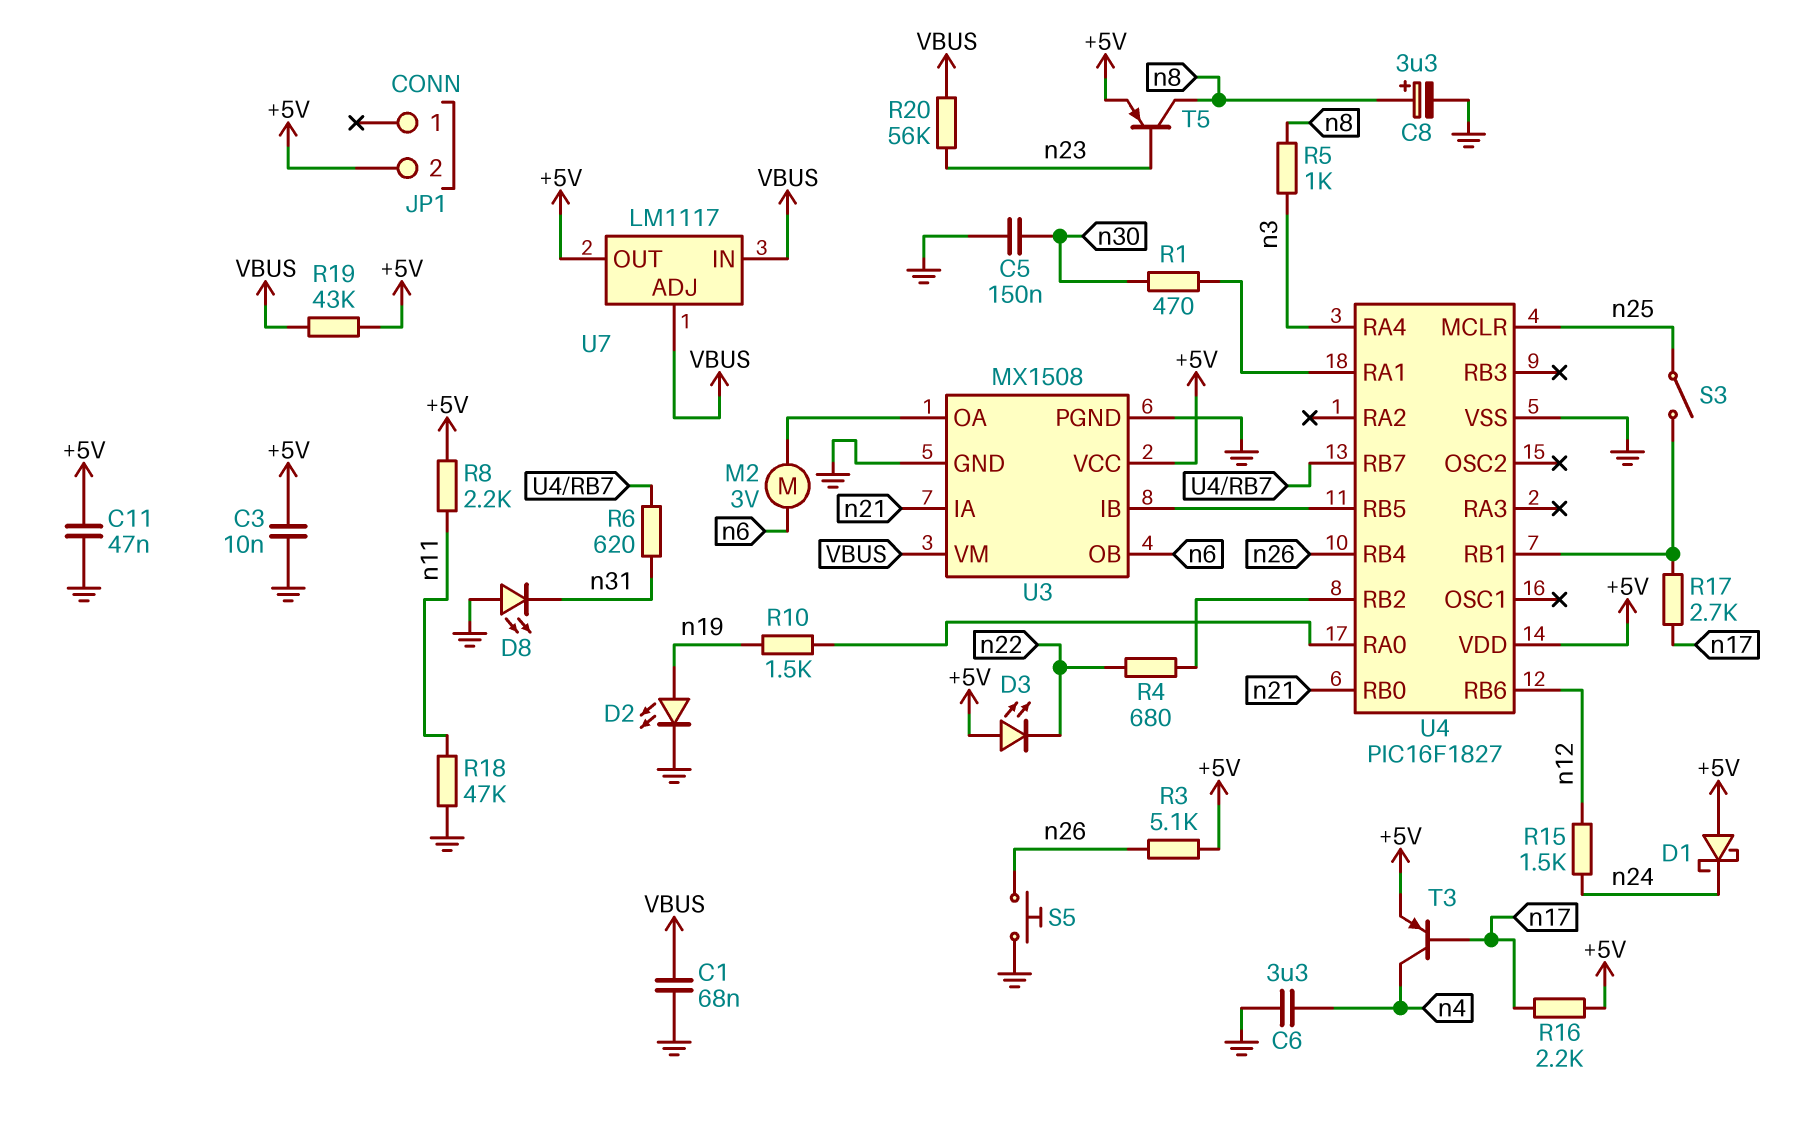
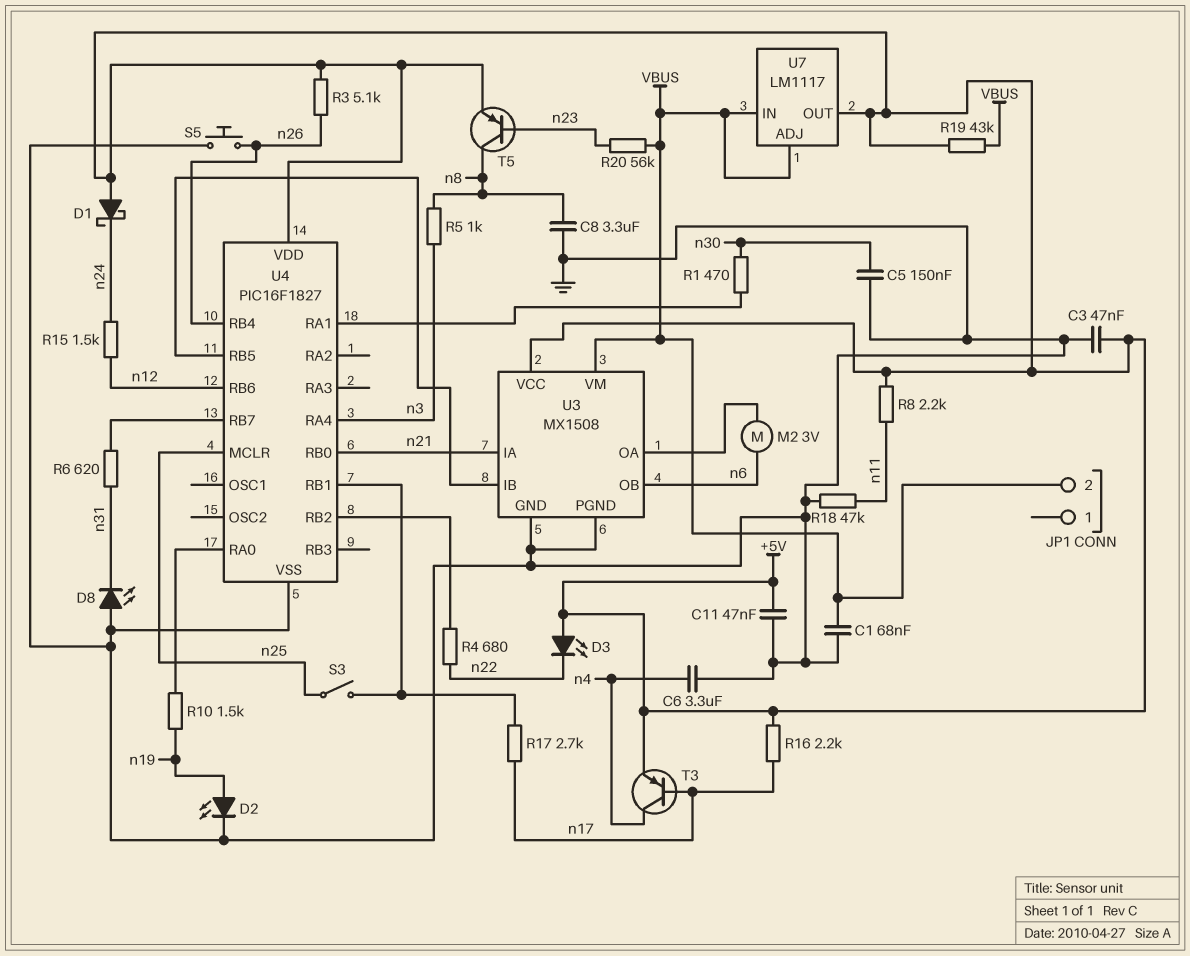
C3: 10nF (+5V, GND) -> 47nF (+5V, GND)
C8: 3.3uF (plus n8, minus GND) -> 3.3uF (GND, n8)
JP1 pin 2: +5V -> VBUS

